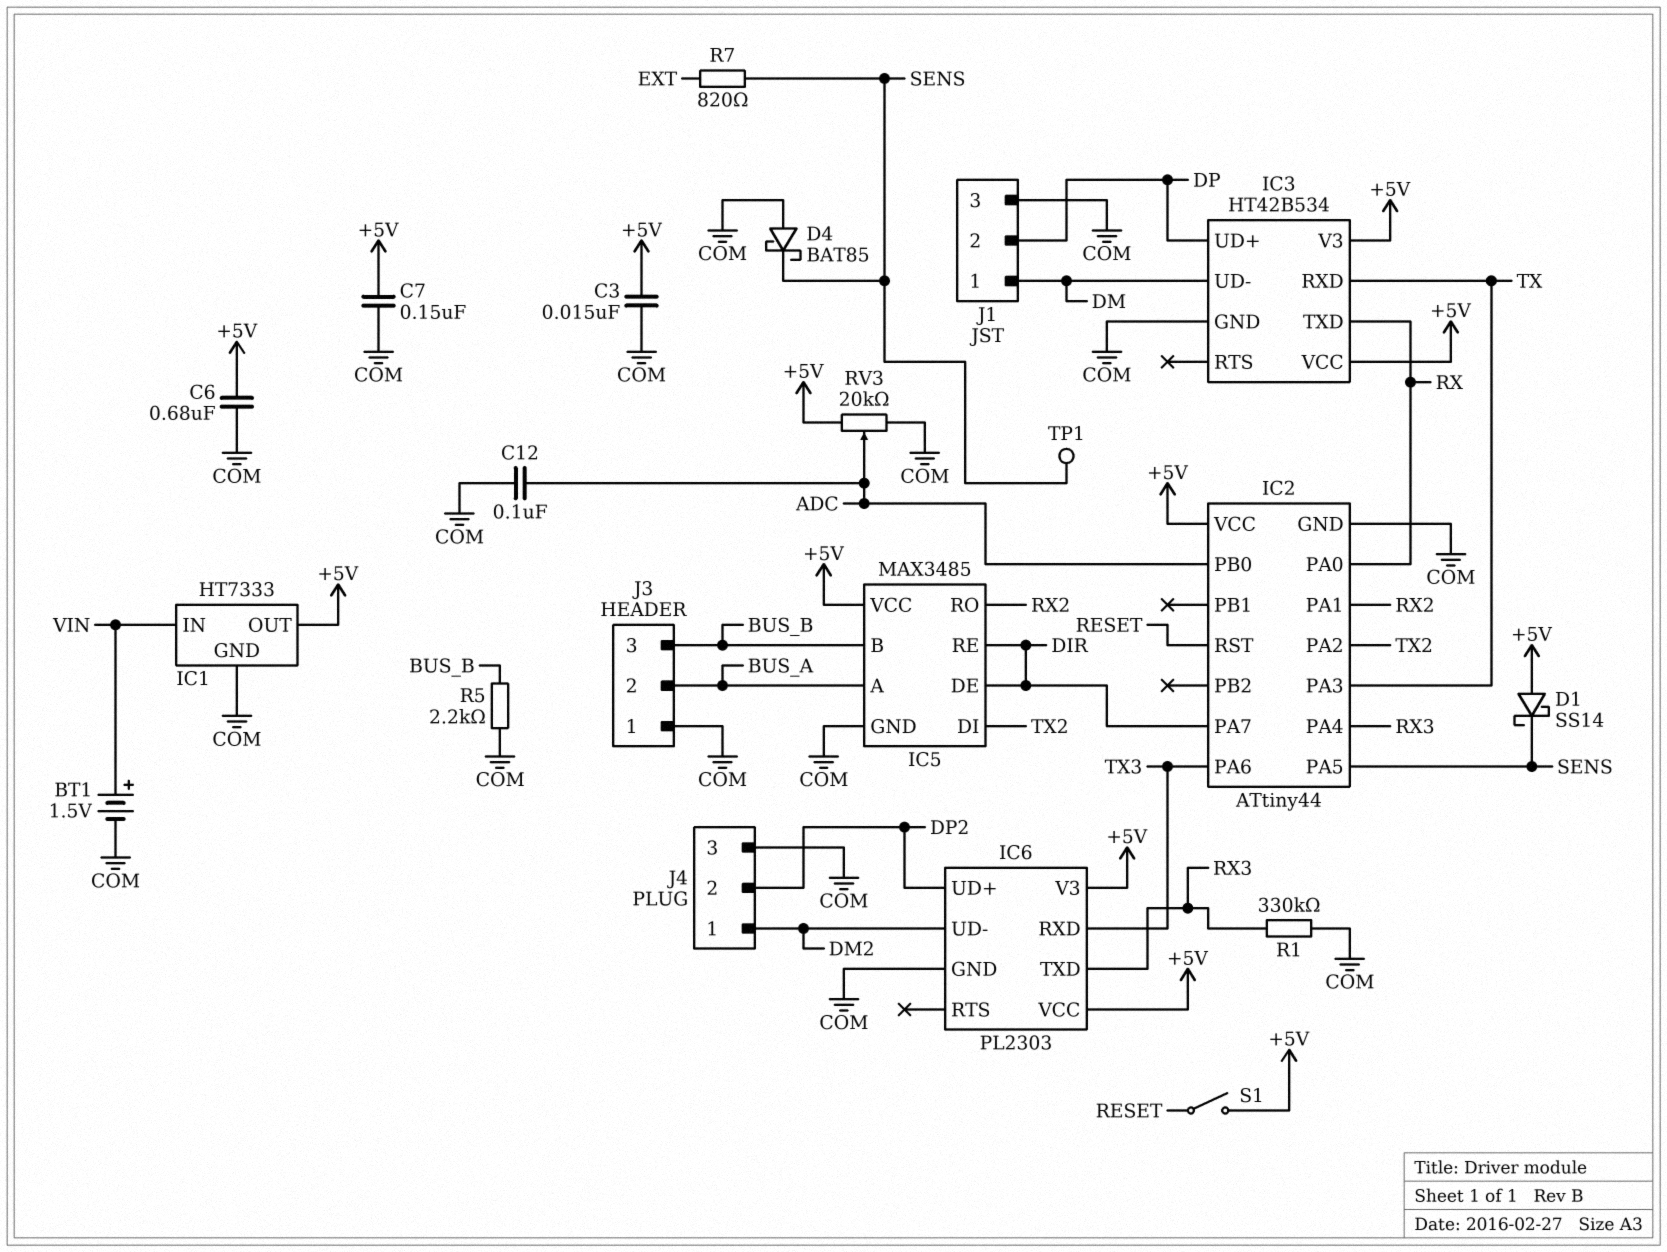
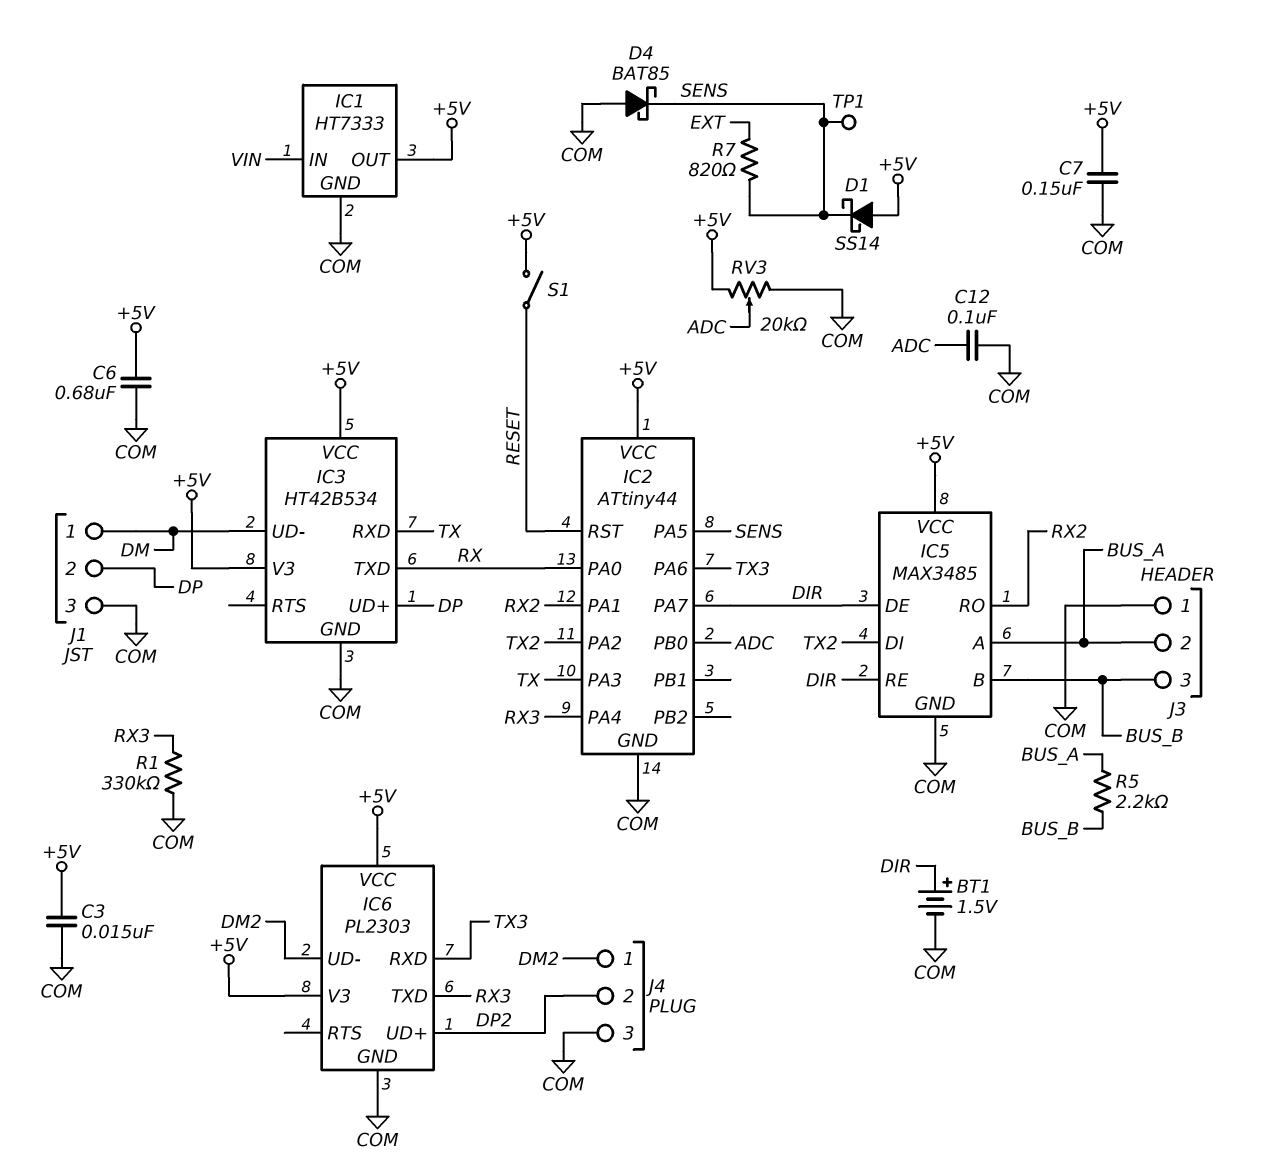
BT1: 1.5V (plus VIN, minus COM) -> 1.5V (plus DIR, minus COM)
R5: 2.2k (BUS_B, COM) -> 2.2k (BUS_A, BUS_B)

